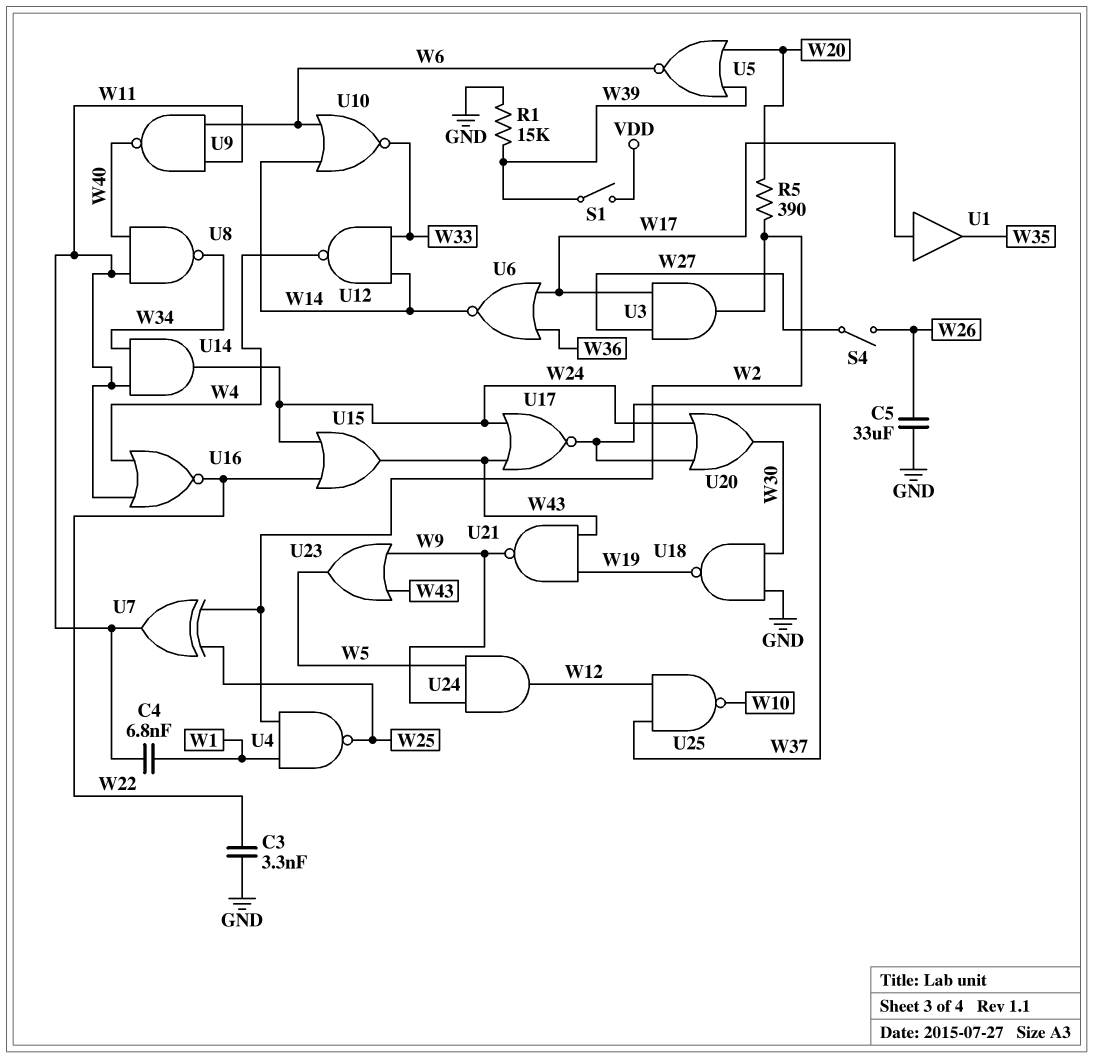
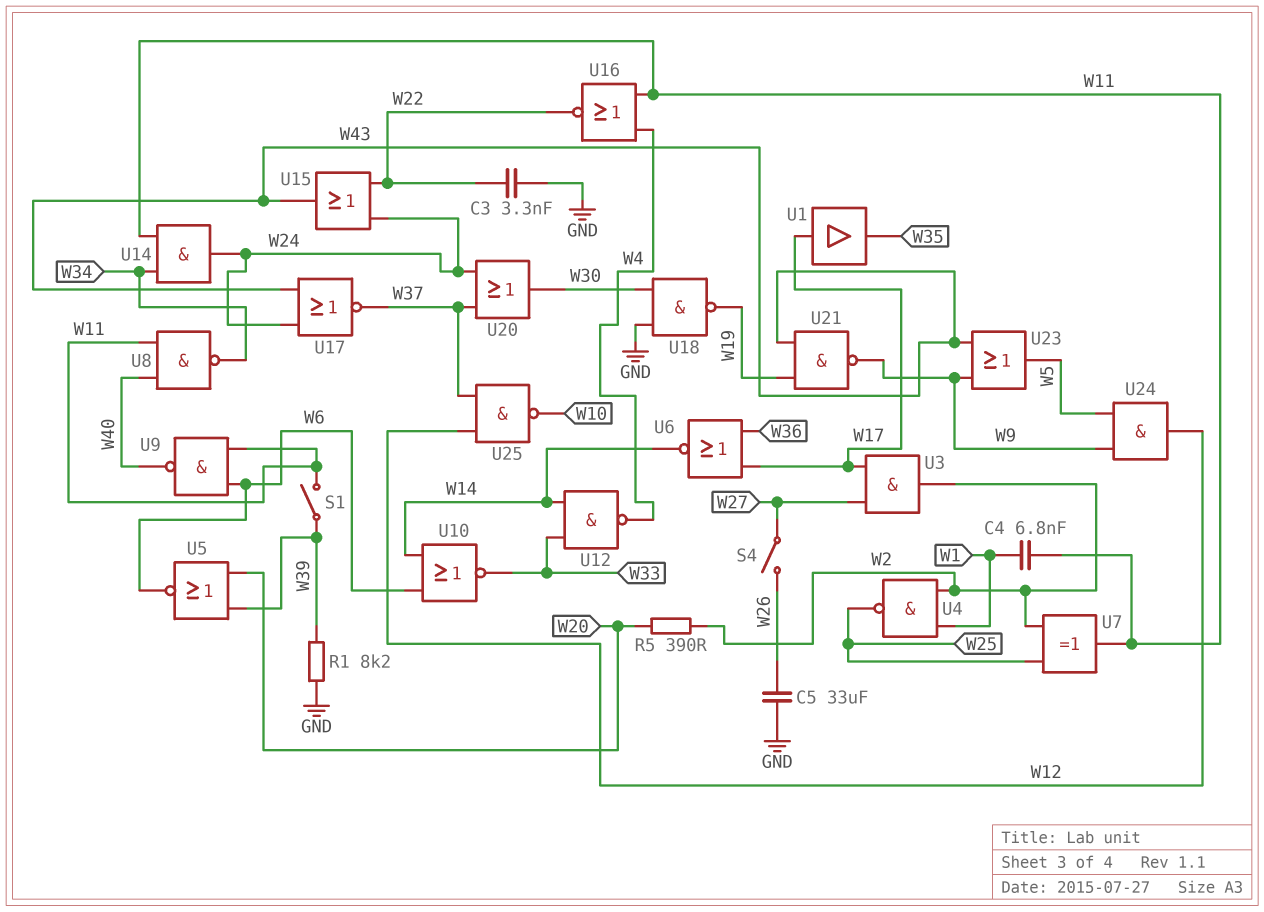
R1: 15k (GND, W39) -> 8.2k (GND, W39)
S1: switch (VDD, W39) -> switch (W11, W39)

